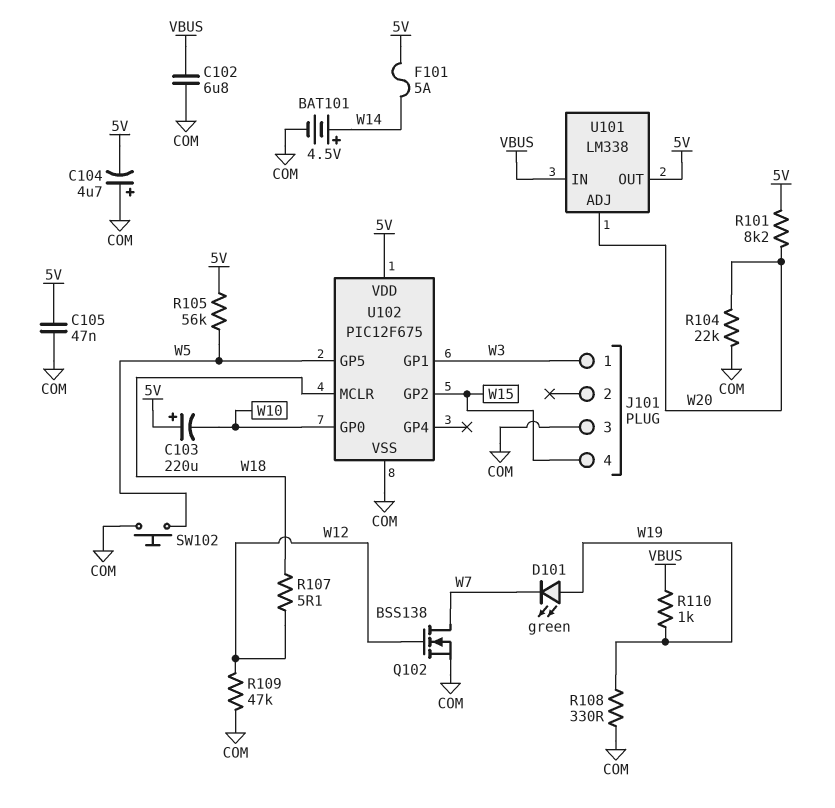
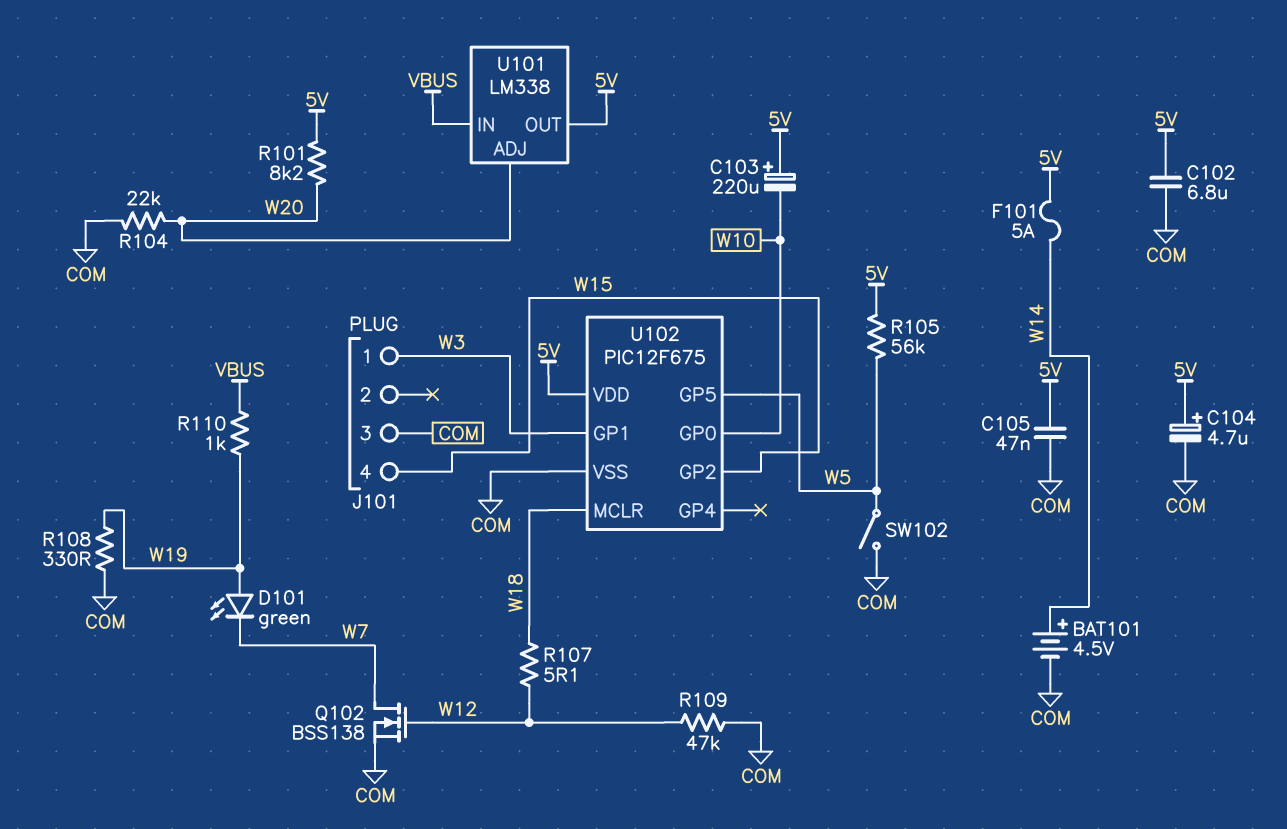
C102: 6.8uF (COM, VBUS) -> 6.8uF (5V, COM)
C104: 4.7uF (plus COM, minus 5V) -> 4.7uF (plus 5V, minus COM)
SW102: button (COM, W5) -> switch (COM, W5)

